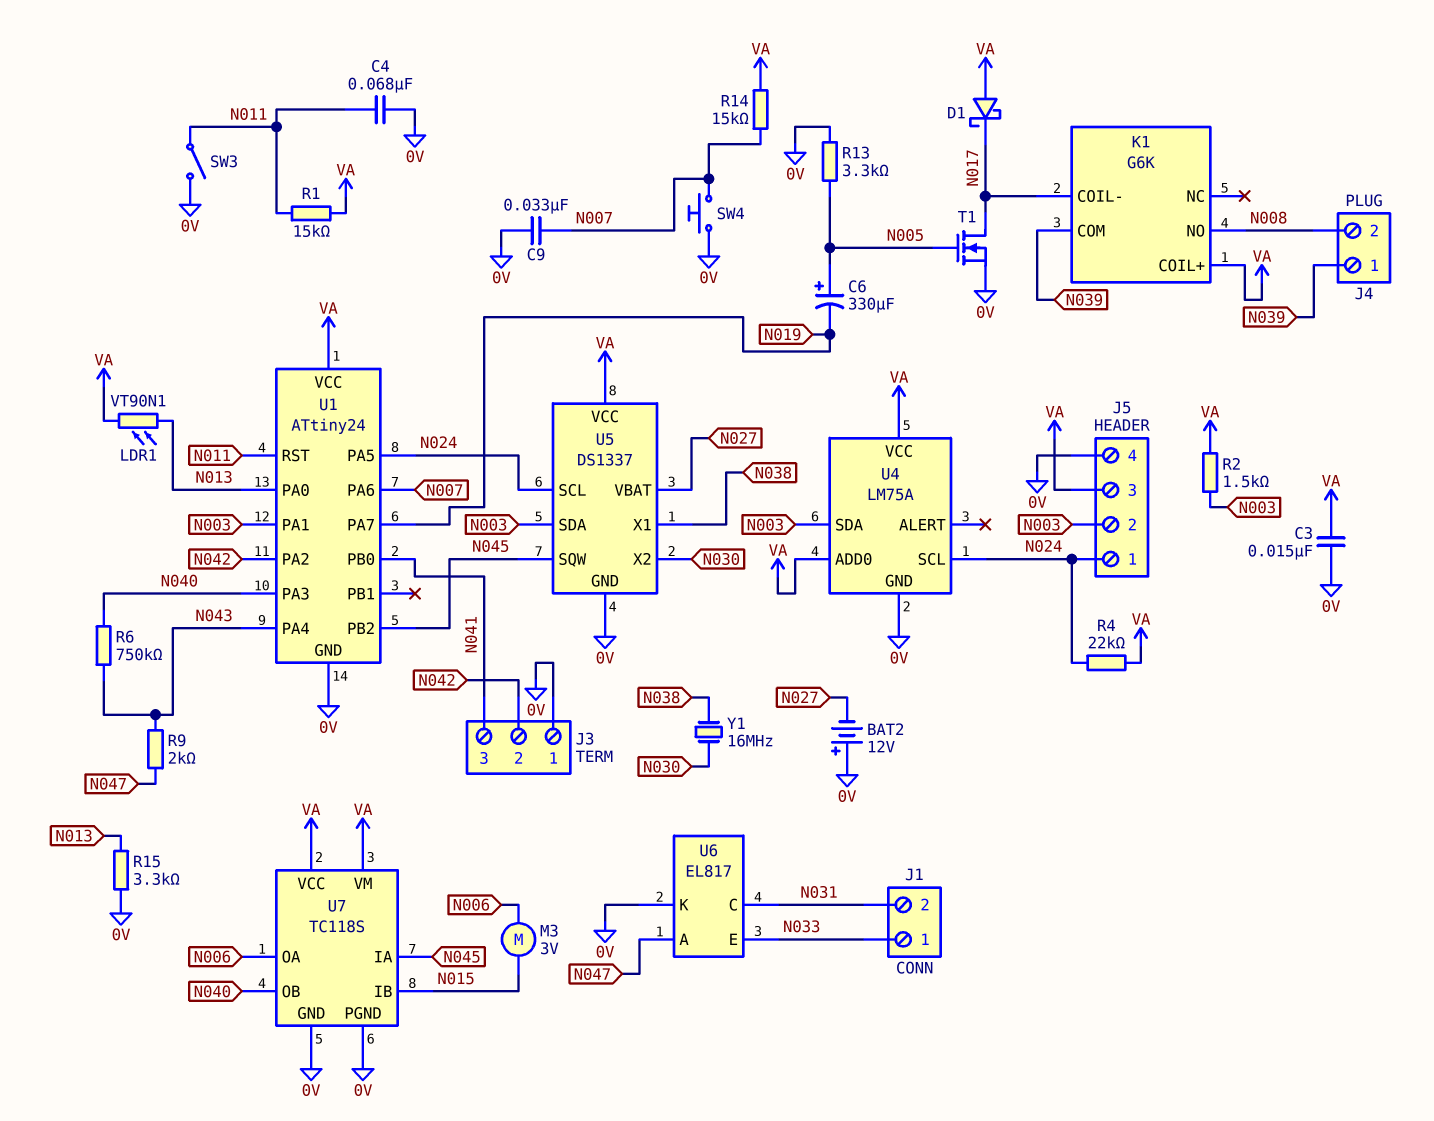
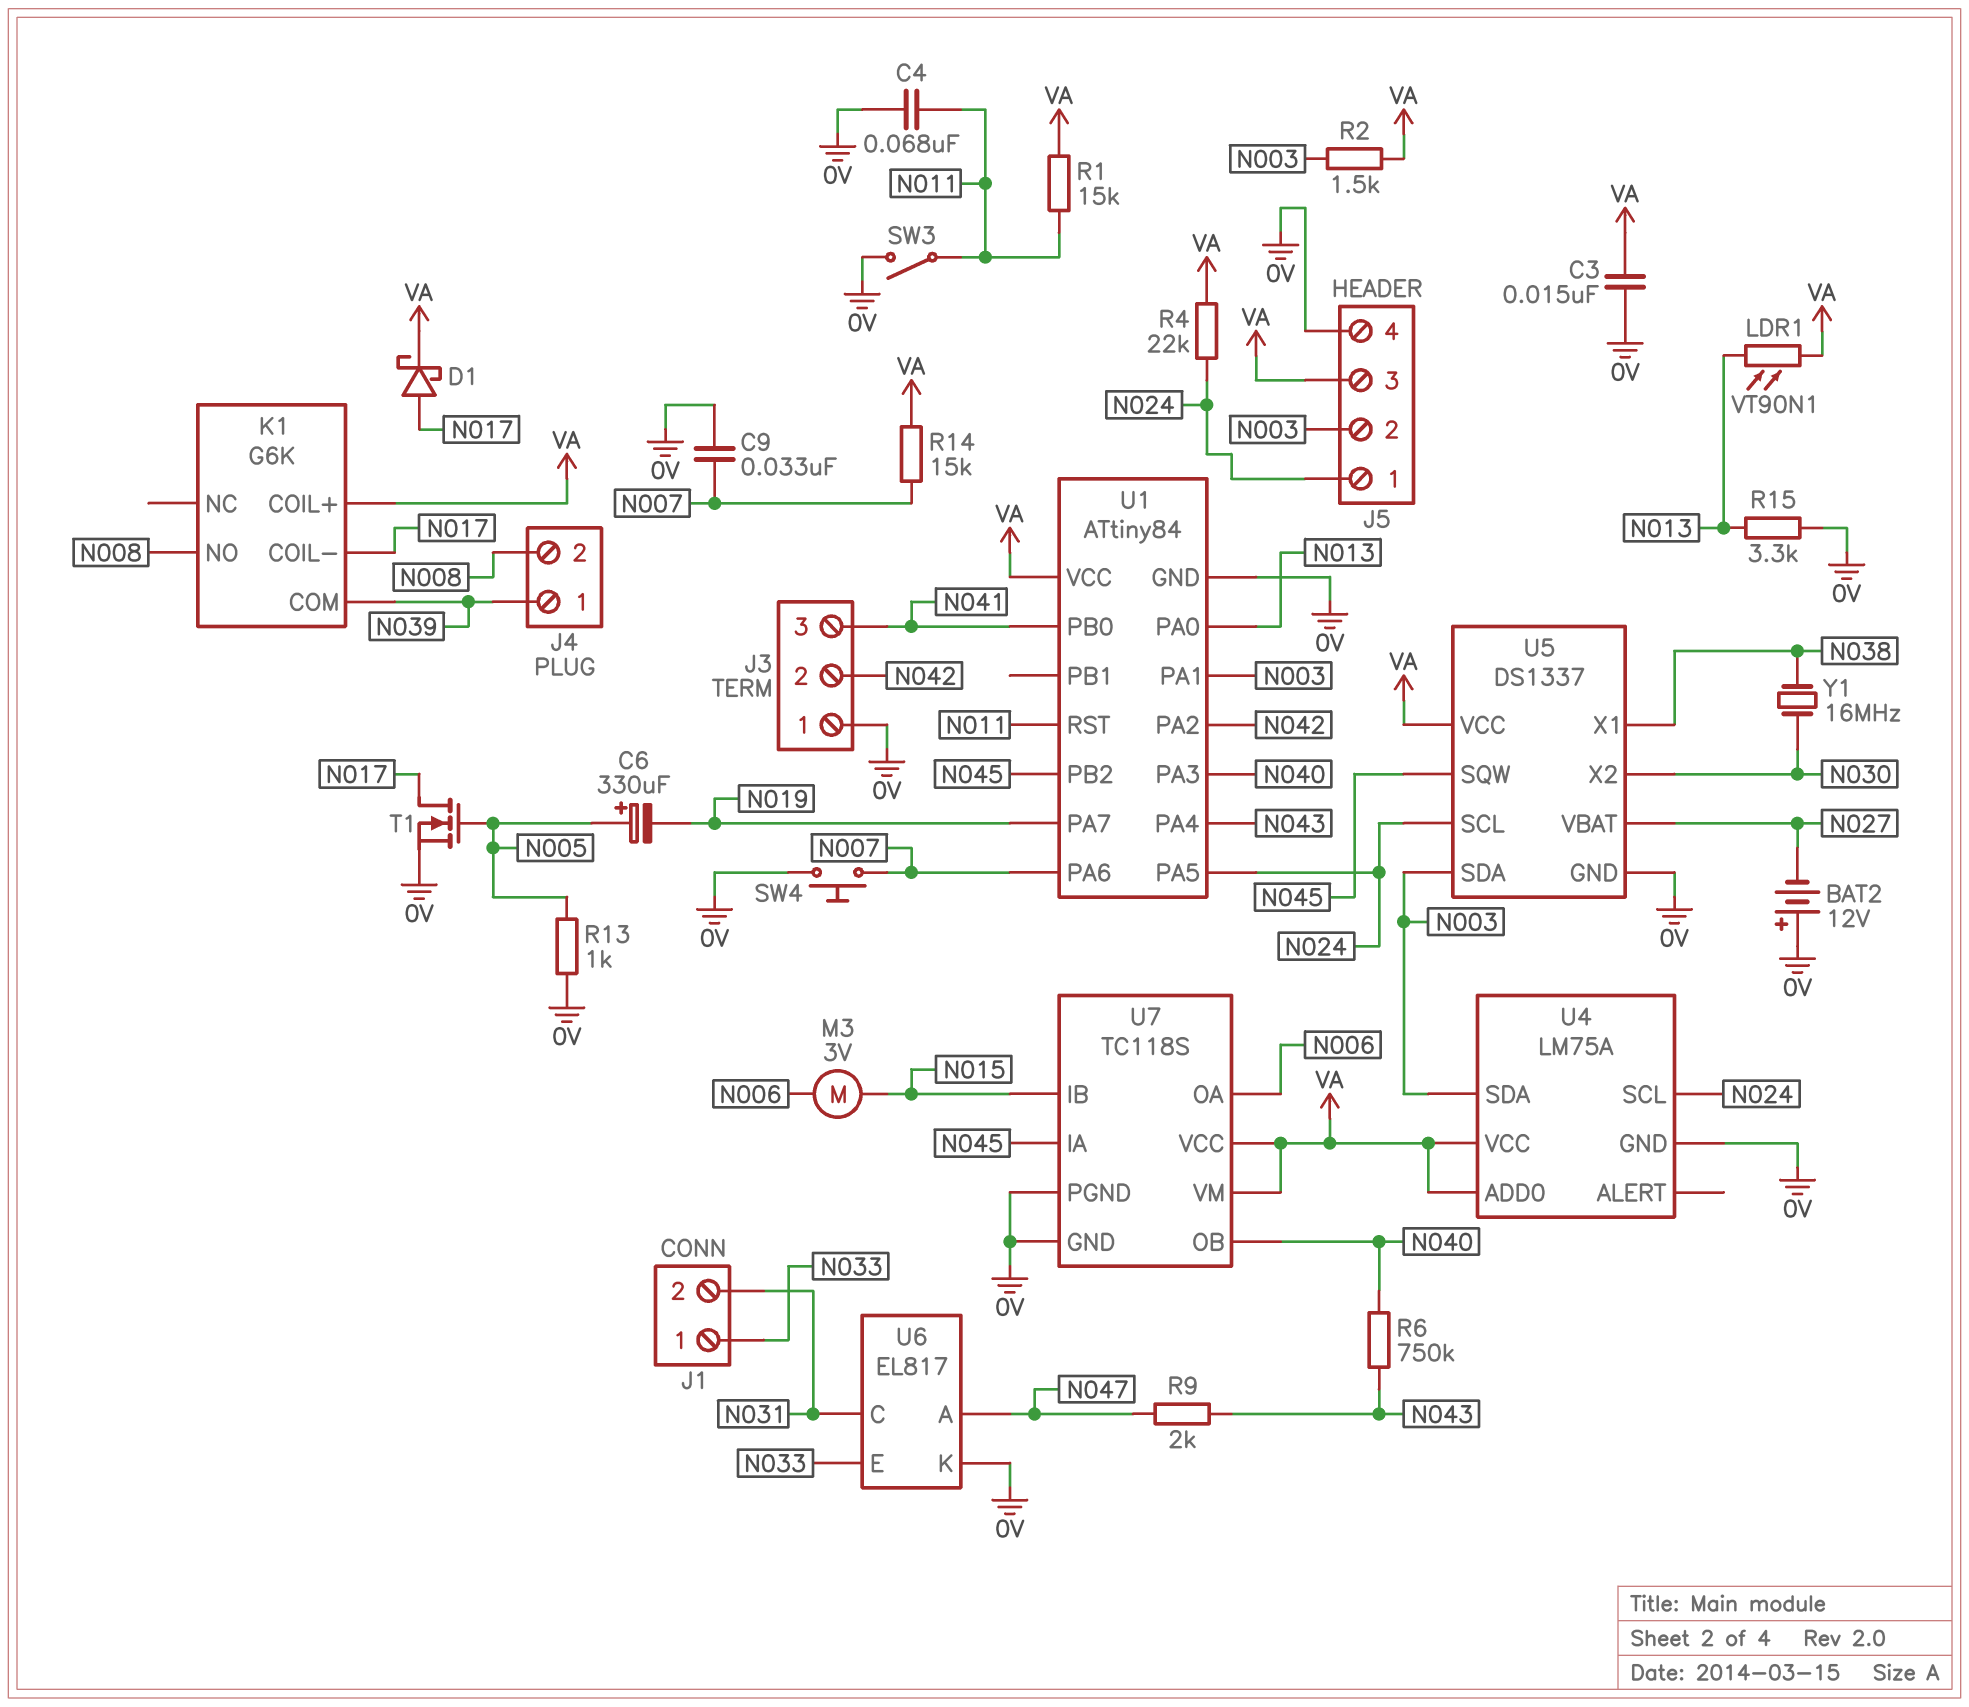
D1: schottky (A VA, K N017) -> schottky (A N017, K VA)
R13: 3.3k (0V, N005) -> 1k (0V, N005)
U1: ATtiny24 -> ATtiny84

